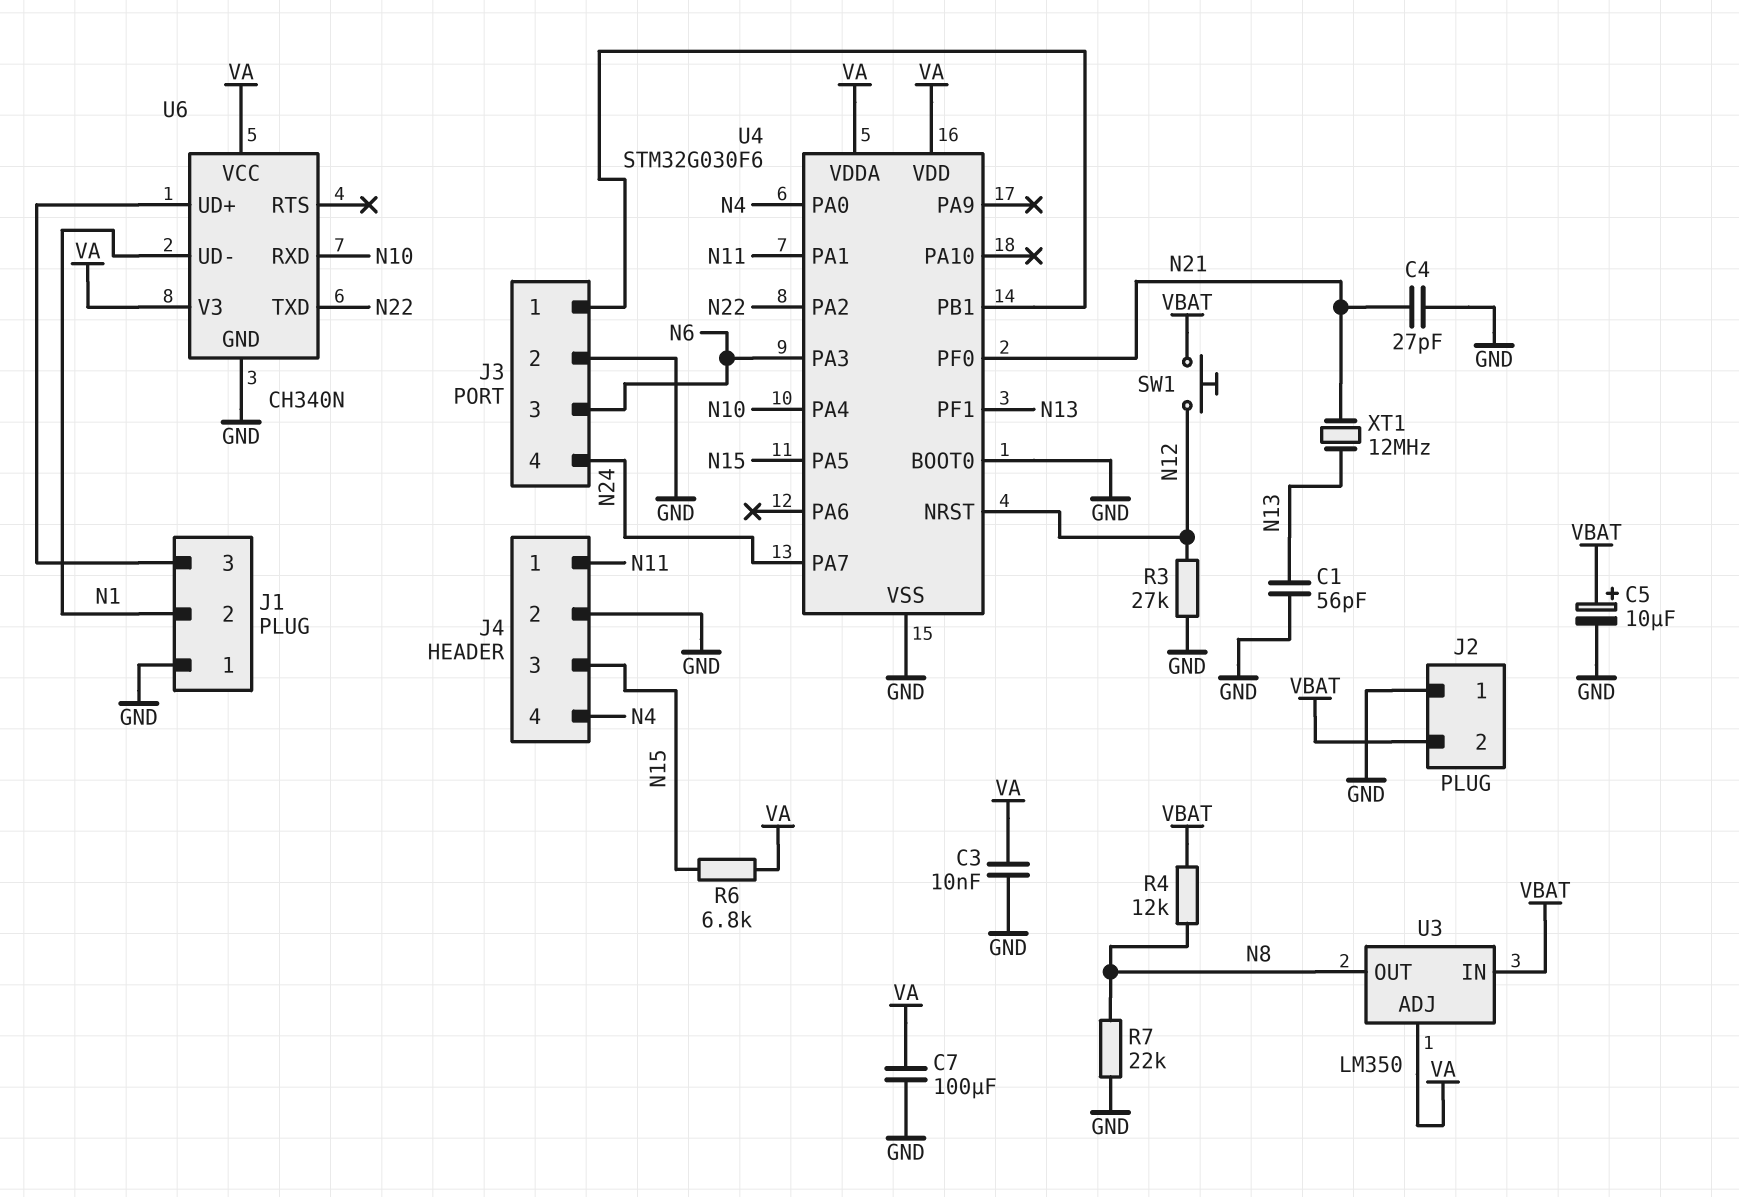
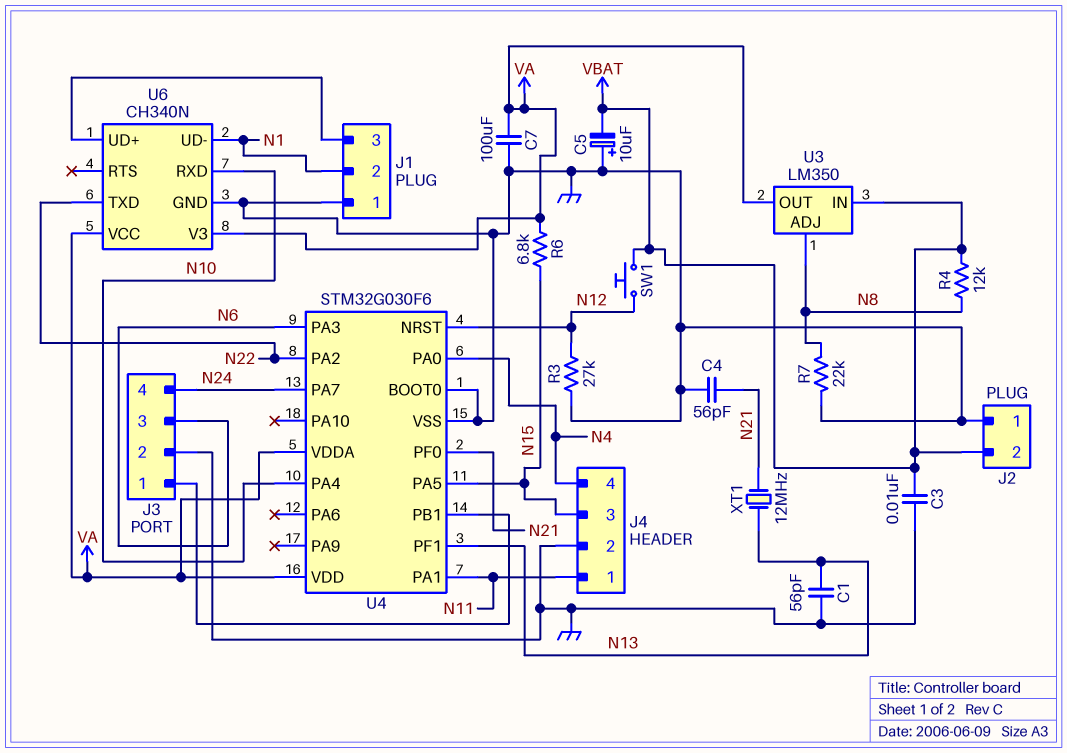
C3: 10nF (GND, VA) -> 10nF (GND, VBAT)
C4: 27pF (GND, N21) -> 56pF (GND, N21)
C5: 10uF (plus VBAT, minus GND) -> 10uF (plus GND, minus VBAT)
U3 pin ADJ: VA -> N8
U3 pin OUT: N8 -> VA

